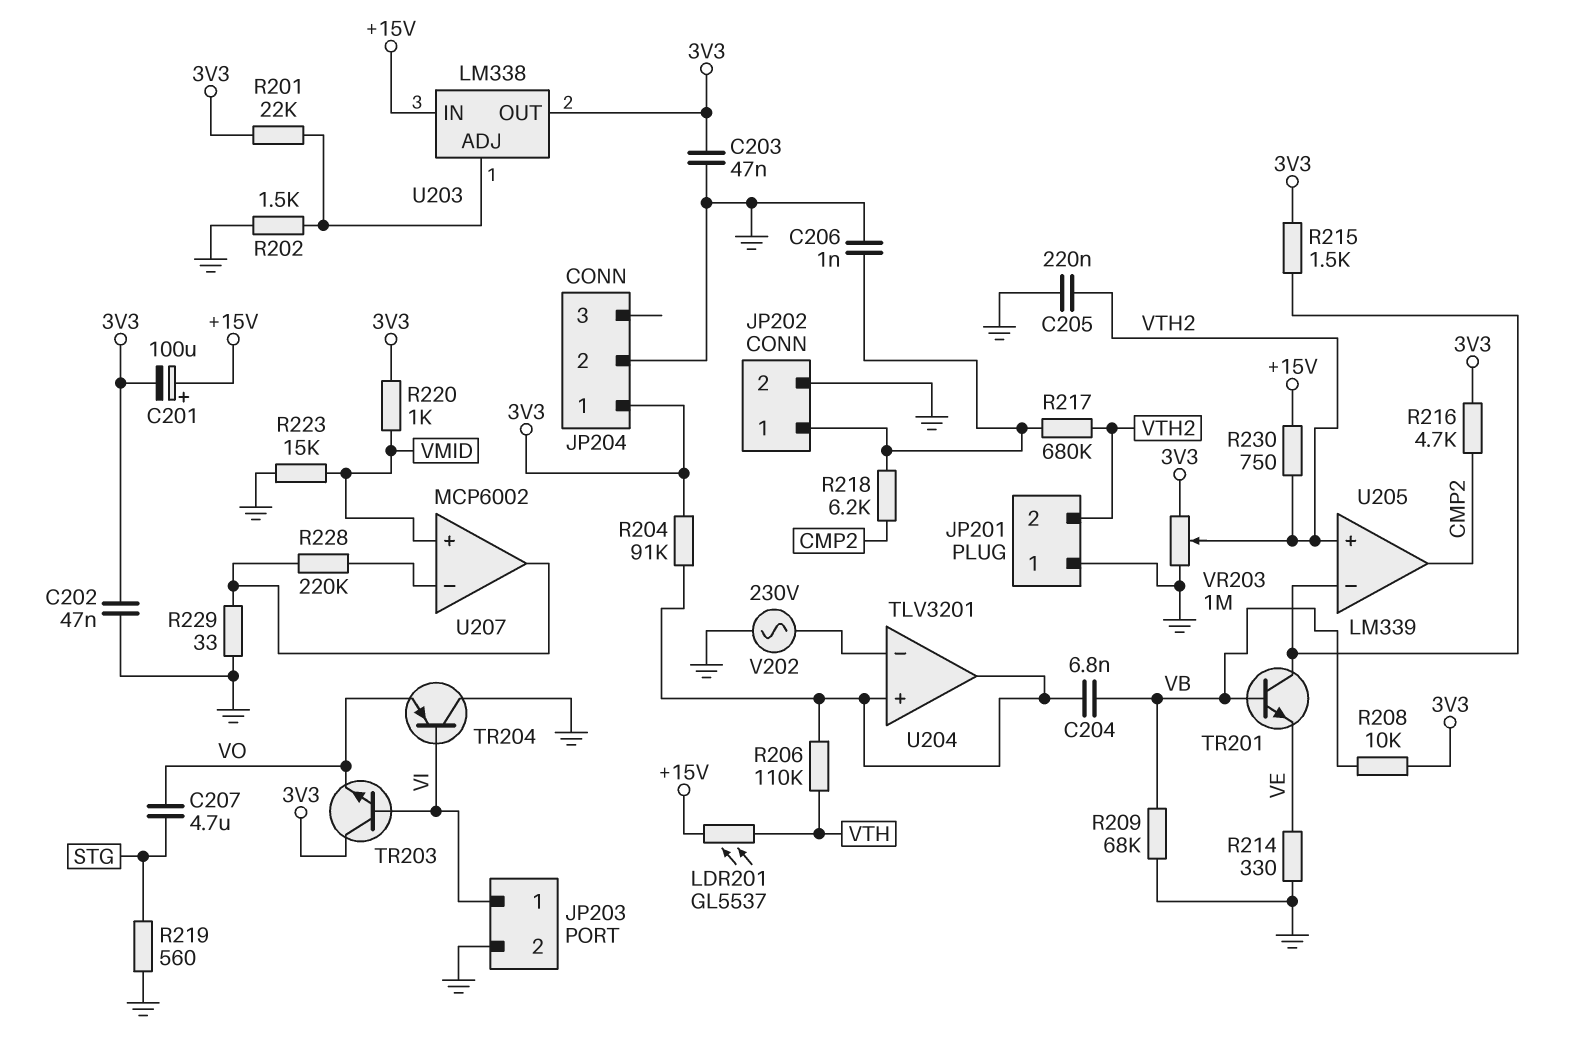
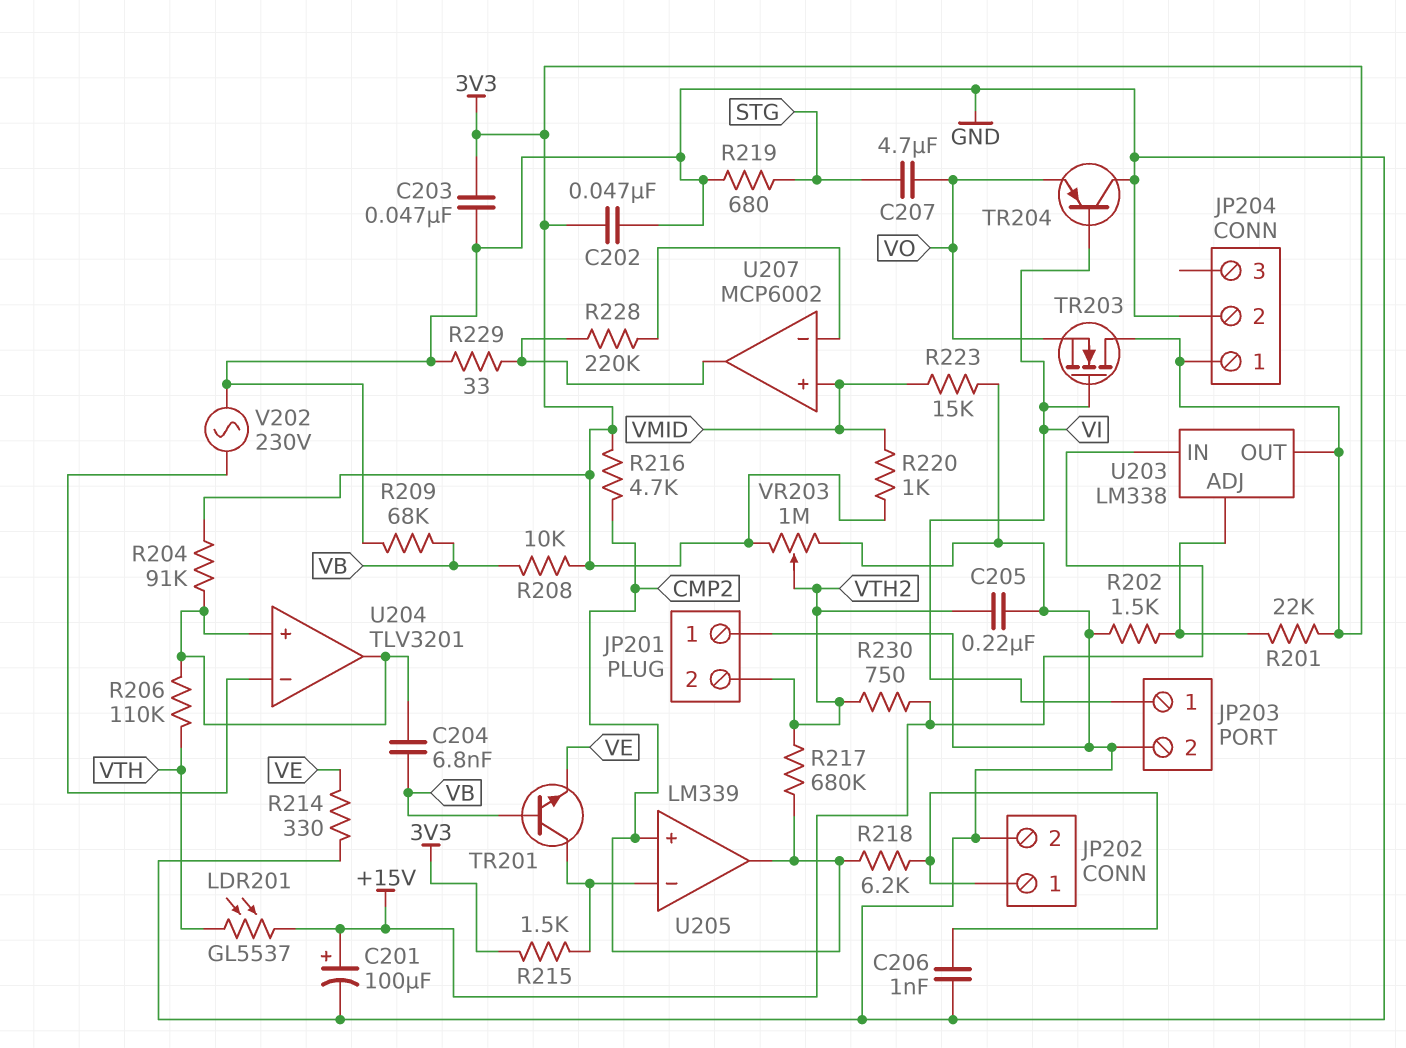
C201: 100uF (plus +15V, minus 3V3) -> 100uF (plus +15V, minus GND)
R217: 680k (JP202/1, VTH2) -> 680k (CMP2, VTH2)
R219: 560 (GND, STG) -> 680 (GND, STG)
TR203: NPN (B VI, C 3V3, E VO) -> NMOS (G VI, D 3V3, S VO)
U205 pin in+: VTH2 -> CMP2

